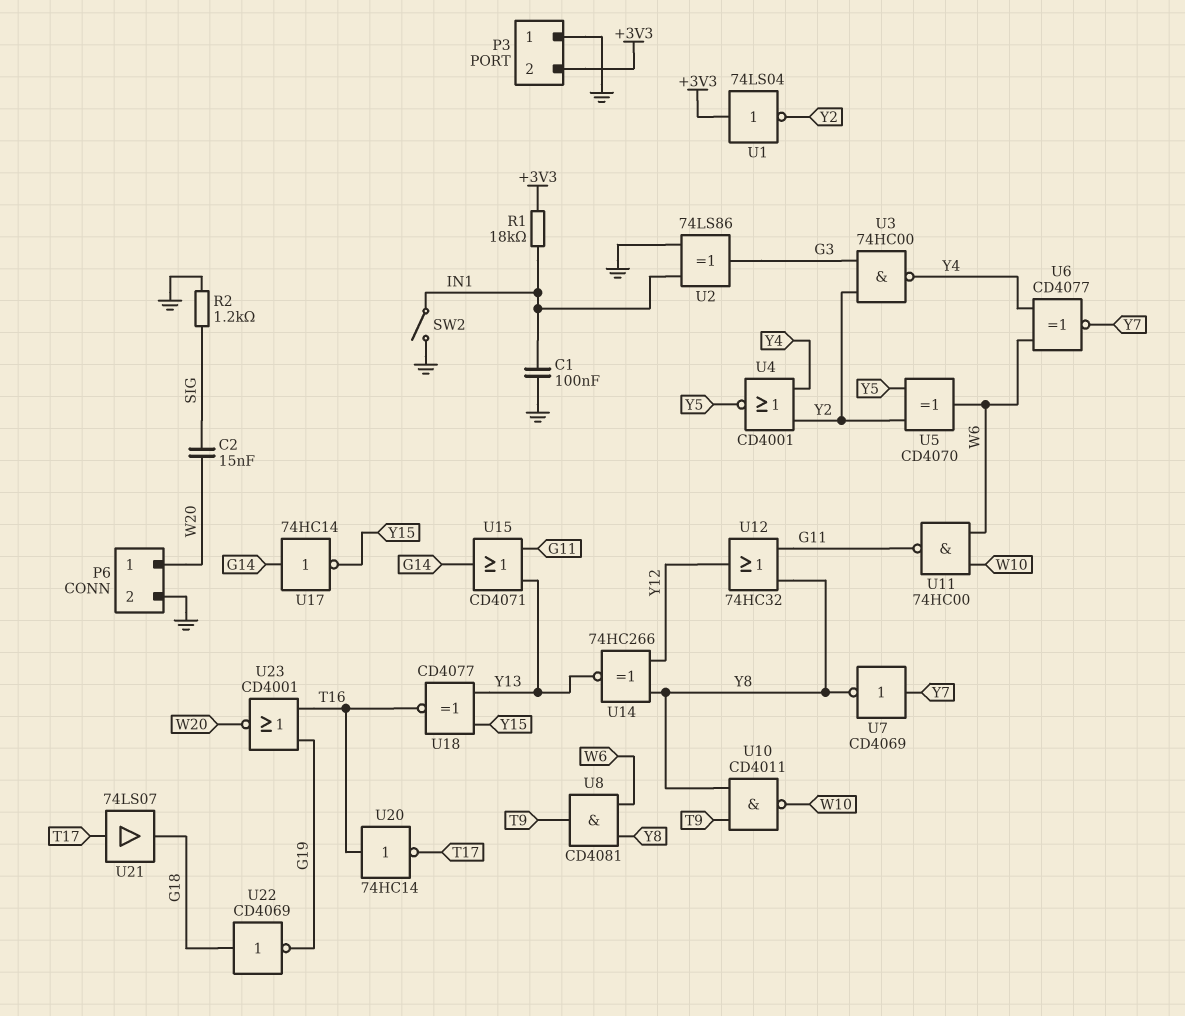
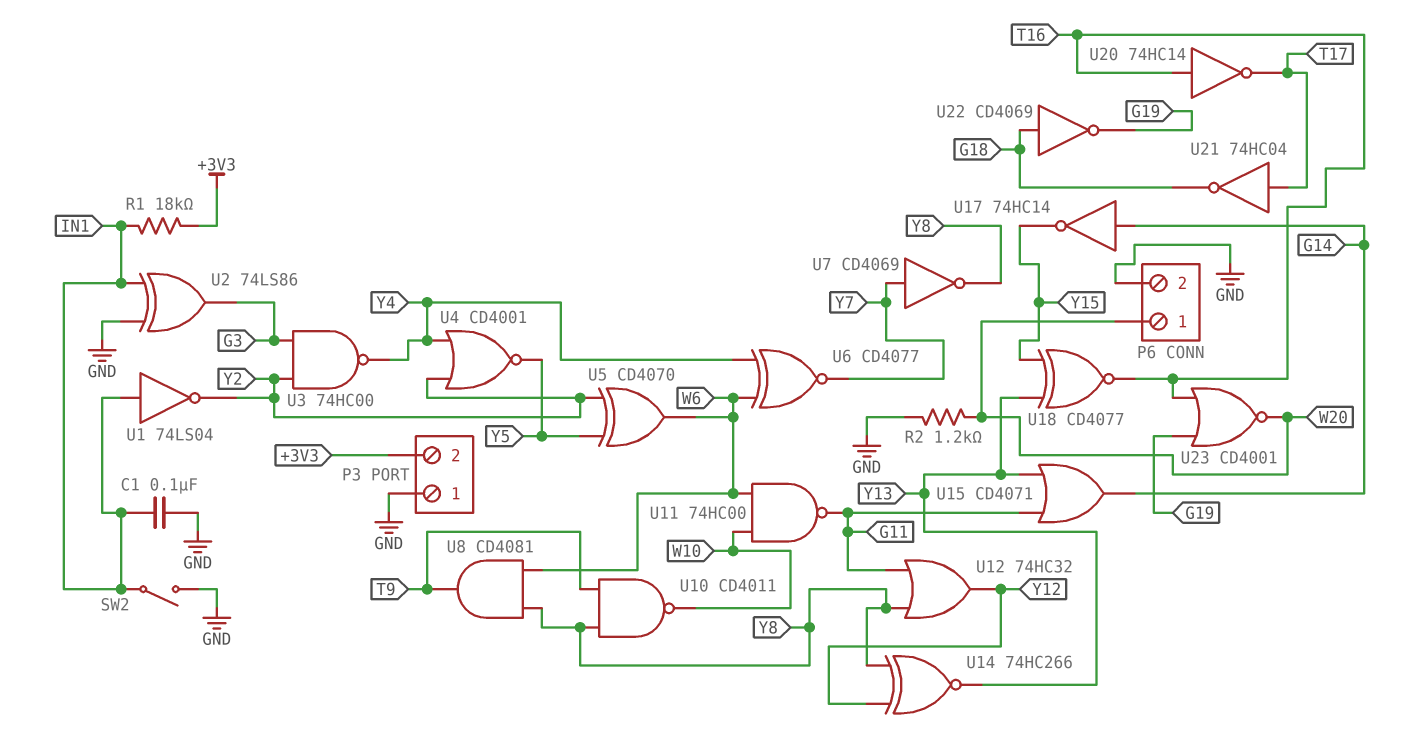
C2: 15nF (SIG, W20) -> none
R2: 1.2k (GND, SIG) -> 1.2k (GND, W20)
U1: NOT 74LS04 (in +3V3, out Y2) -> NOT 74LS04 (in IN1, out Y2)
U21: buffer 74LS07 (in T17, out G18) -> NOT 74HC04 (in T17, out G18)

